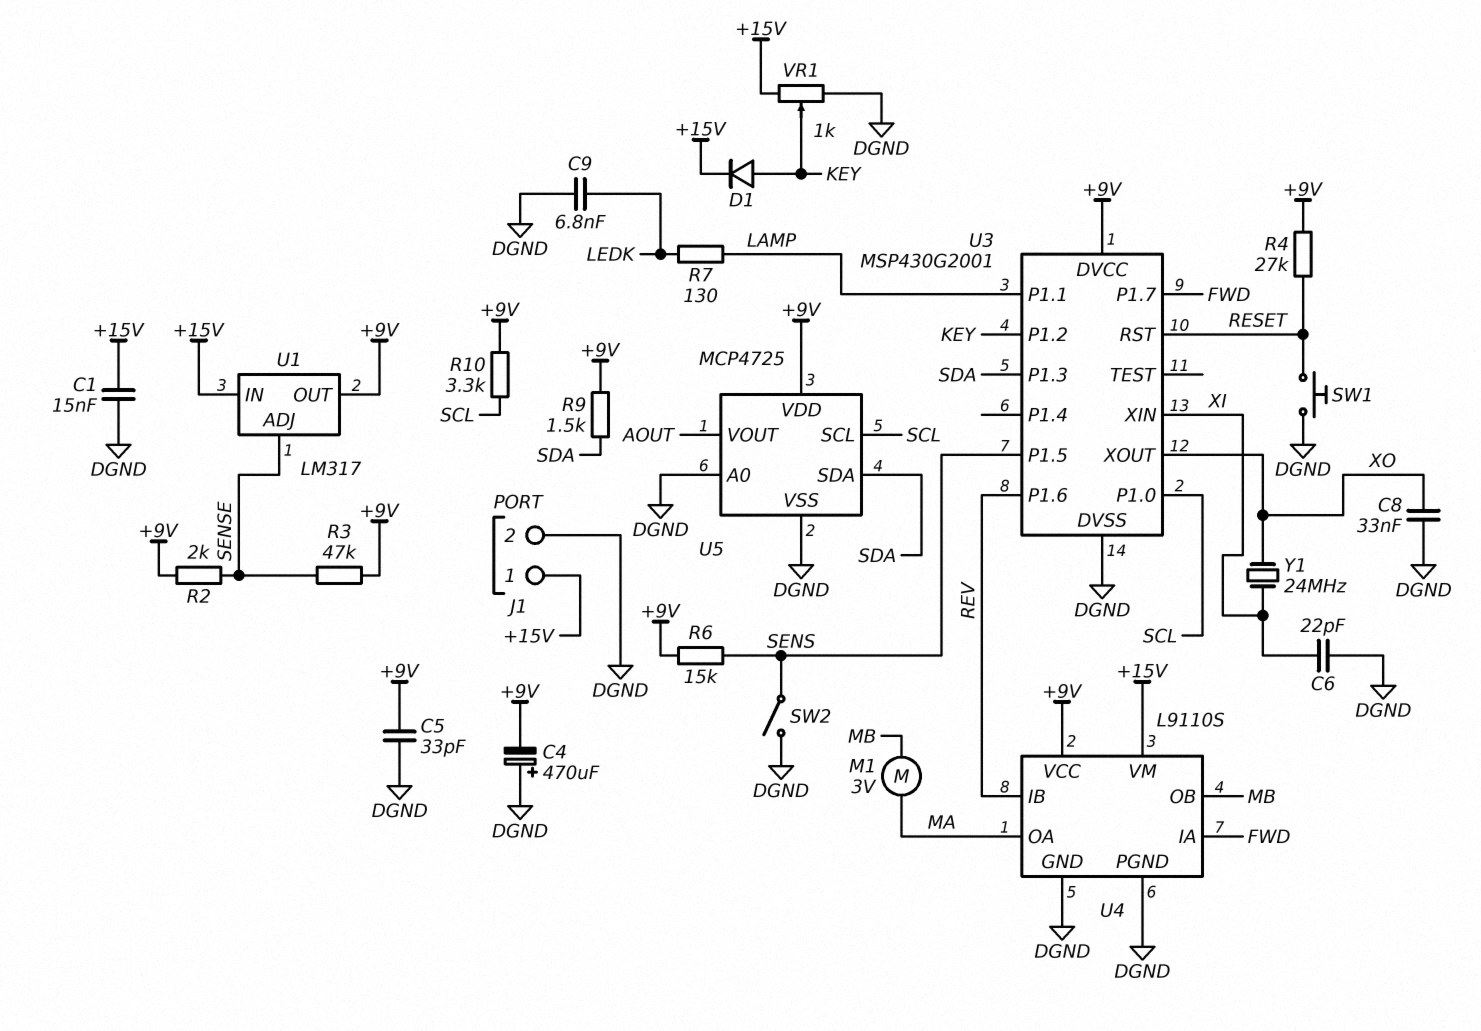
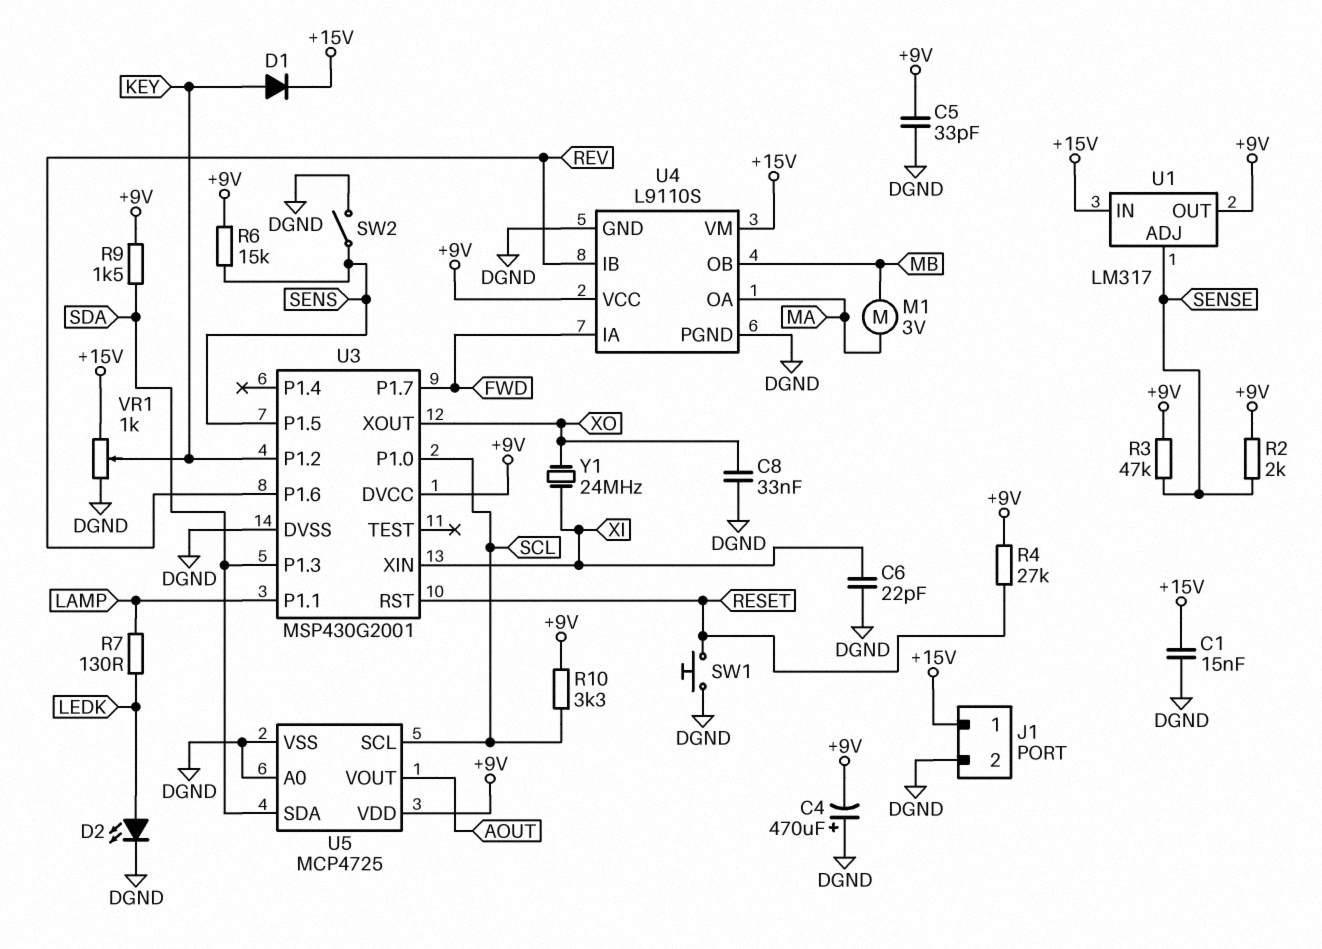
C9: 6.8nF (DGND, LEDK) -> none
D2: none -> LED (A LEDK, K DGND)

